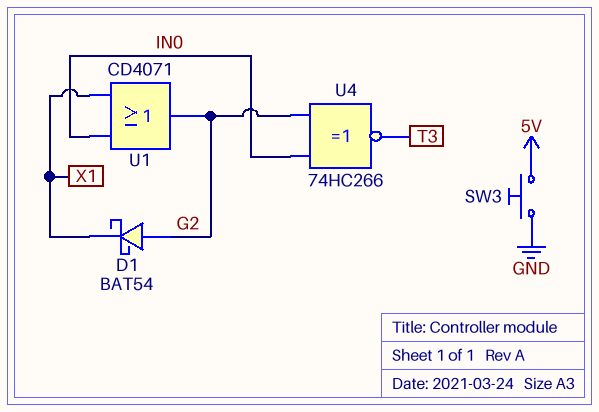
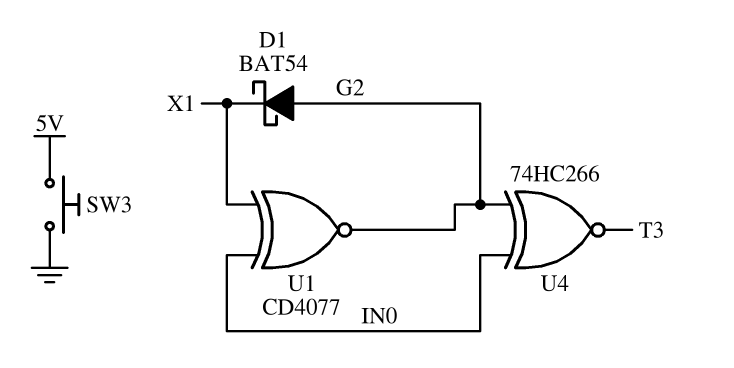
U1: OR CD4071 (in IN0, in X1, out G2) -> XNOR CD4077 (in IN0, in X1, out G2)

